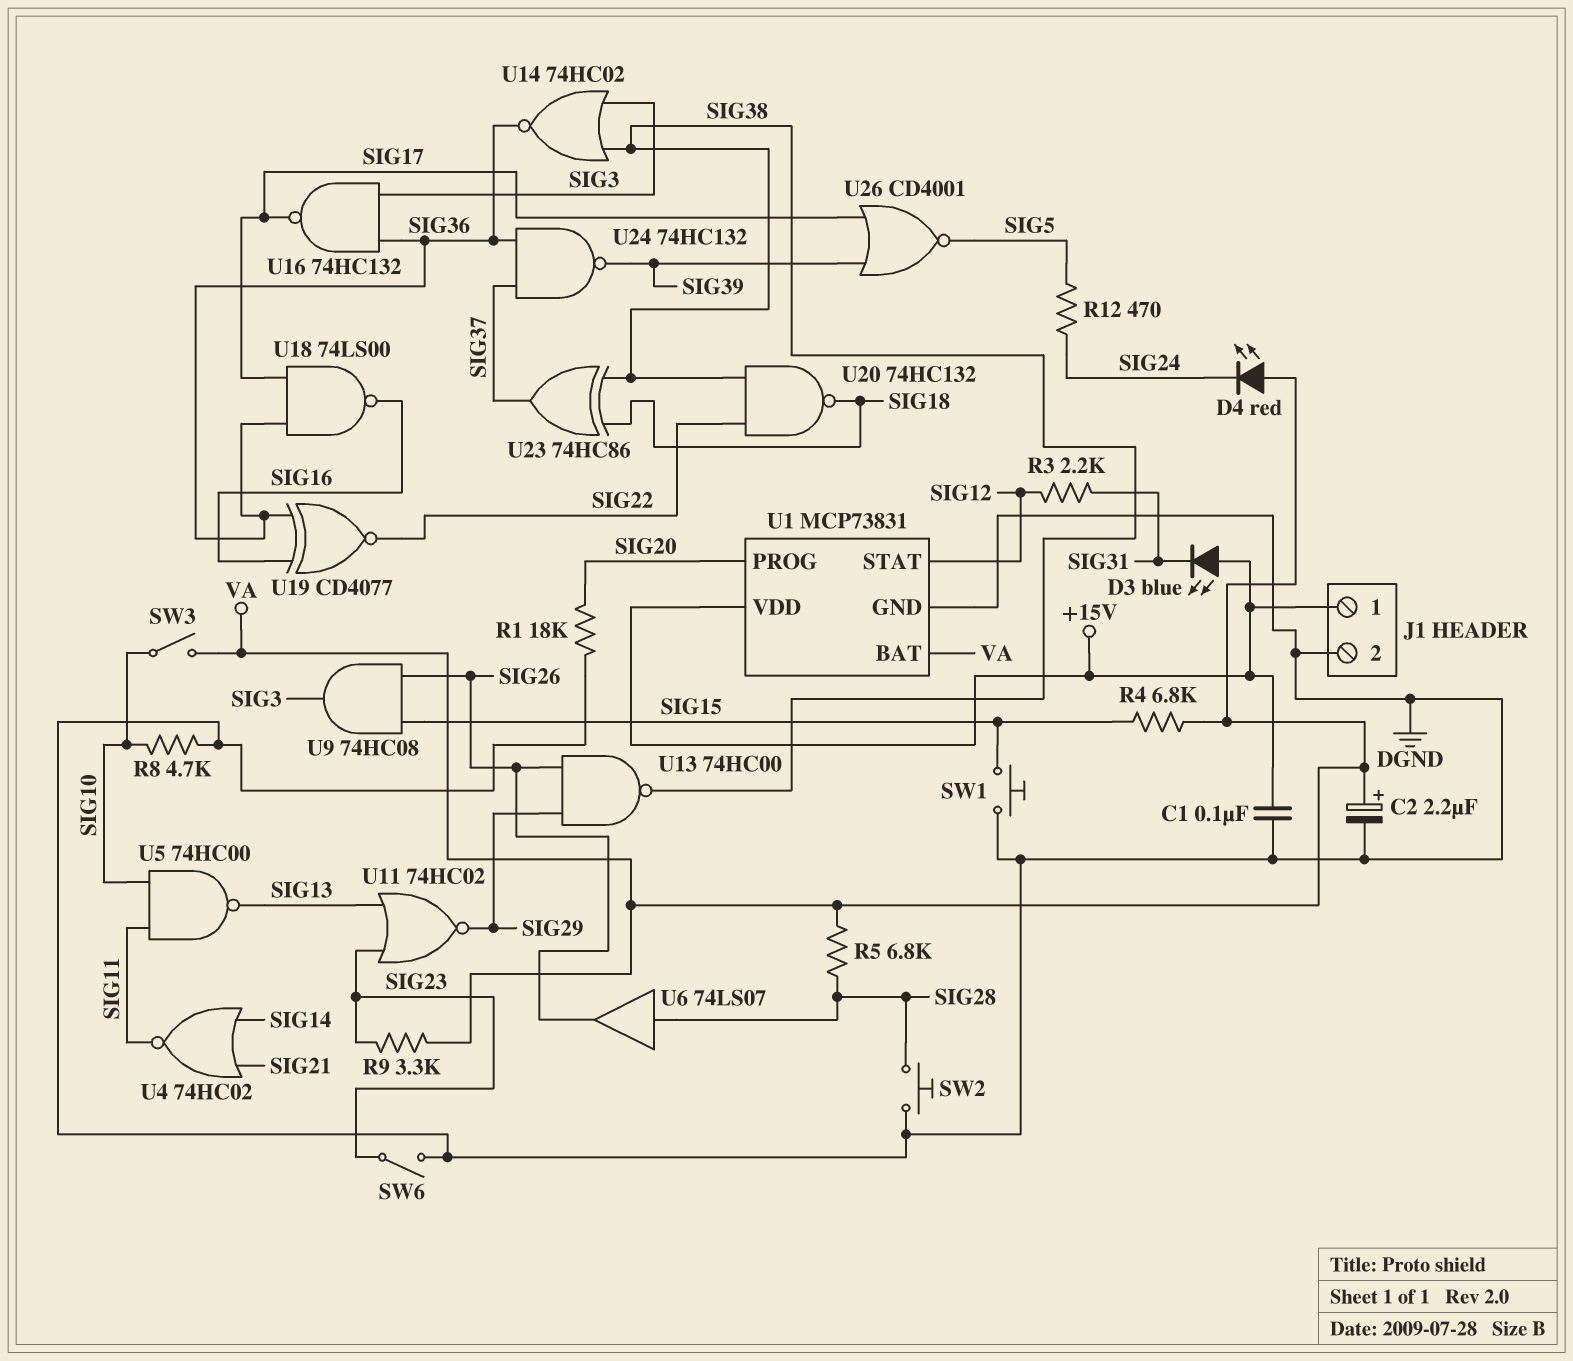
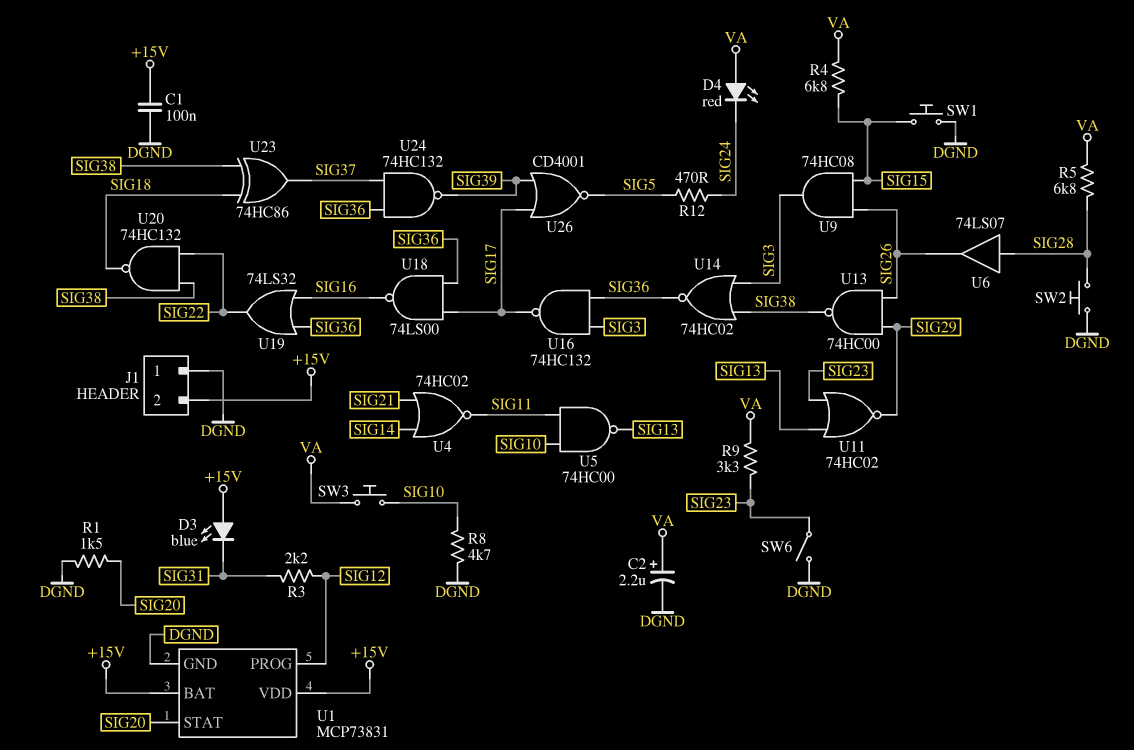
J1 pin 1: +15V -> DGND
J1 pin 2: DGND -> +15V
R1: 18k (DGND, SIG20) -> 1.5k (DGND, SIG20)
SW3: switch (SIG10, VA) -> button (SIG10, VA)
U1 pin BAT: VA -> +15V
U1 pin PROG: SIG20 -> SIG12
U1 pin STAT: SIG12 -> SIG20
U19: XNOR CD4077 (in SIG16, in SIG36, out SIG22) -> OR 74LS32 (in SIG16, in SIG36, out SIG22)

